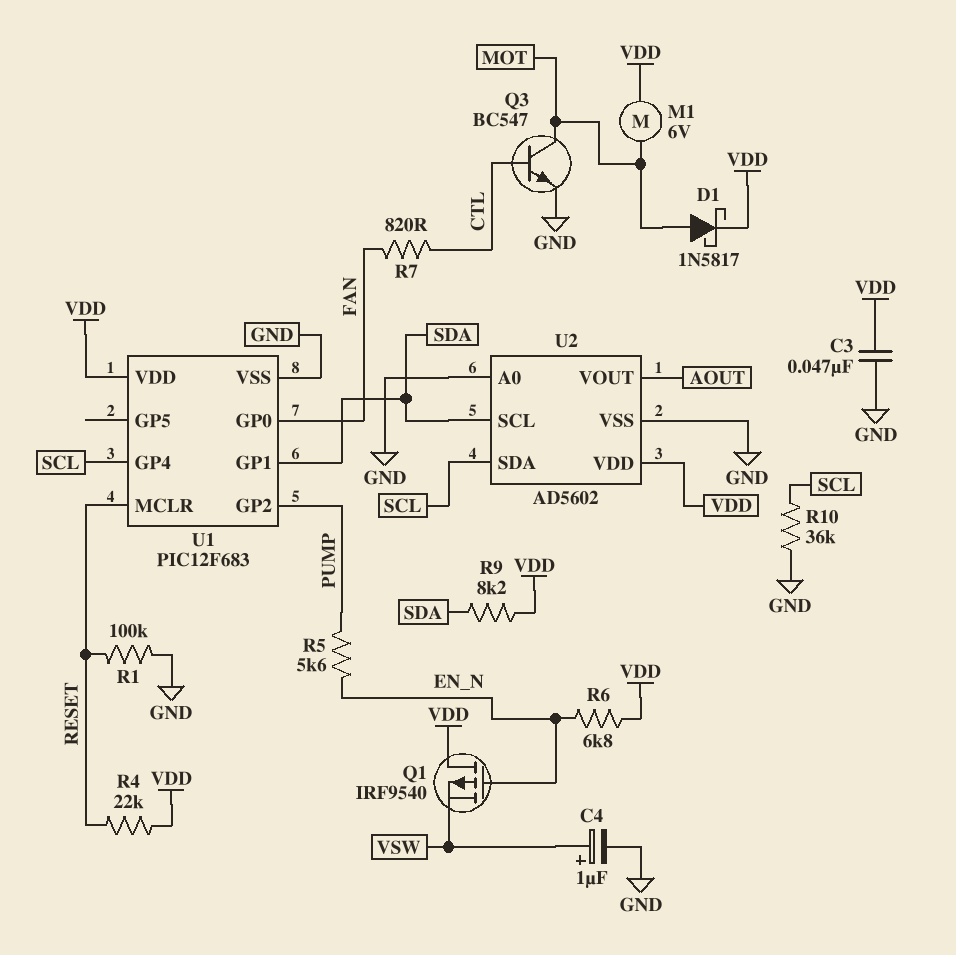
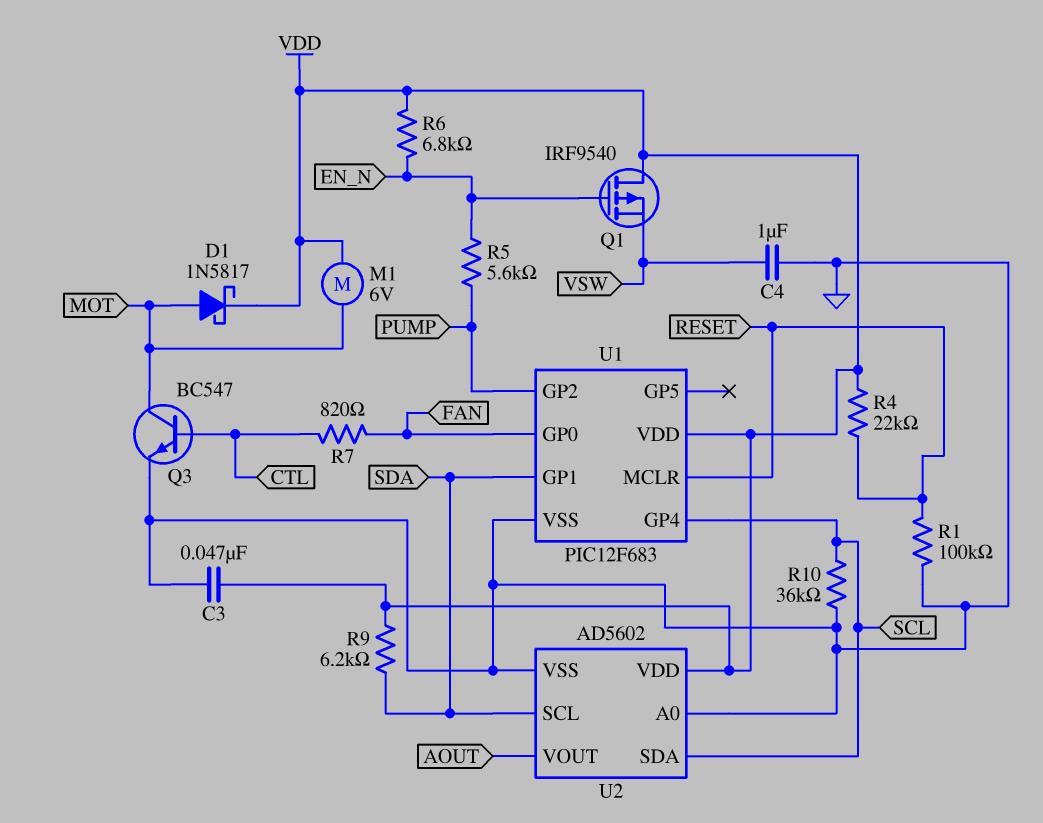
C4: 1uF (plus VSW, minus GND) -> 1uF (GND, VSW)
R9: 8.2k (SDA, VDD) -> 6.2k (SDA, VDD)

